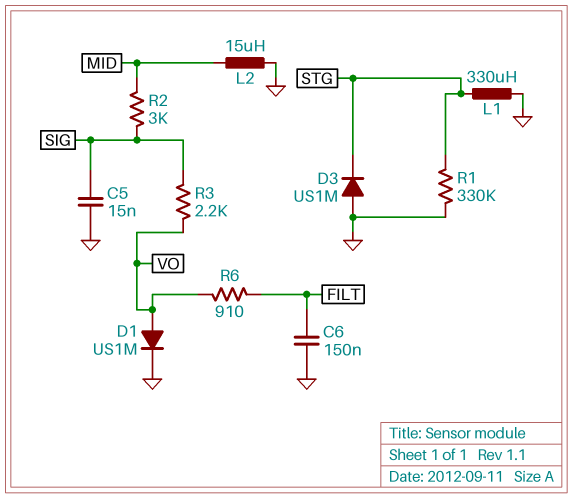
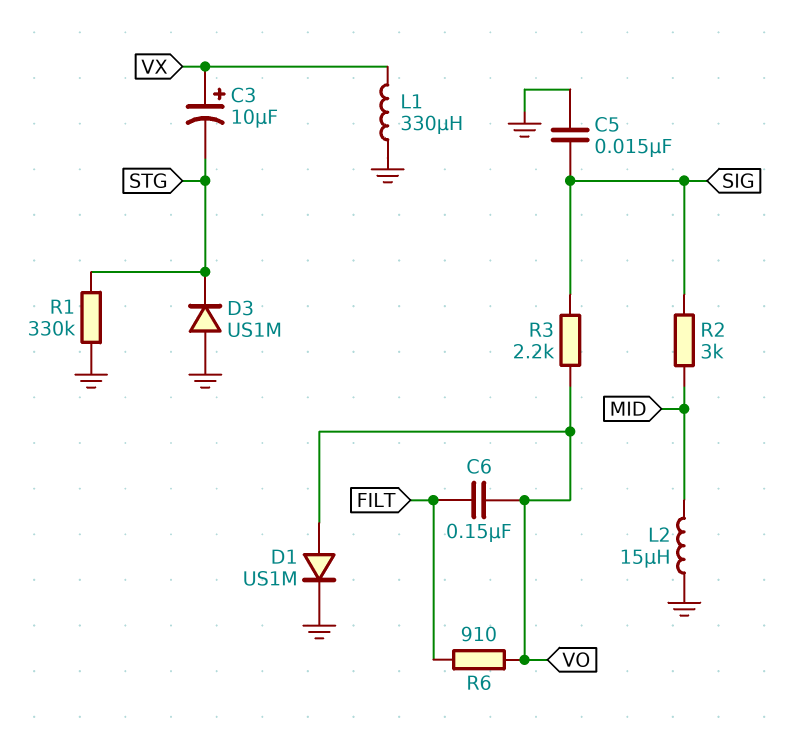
C3: none -> 10uF (plus VX, minus STG)
C6: 150nF (FILT, GND) -> 150nF (FILT, VO)
L1: 330uH (GND, STG) -> 330uH (GND, VX)

